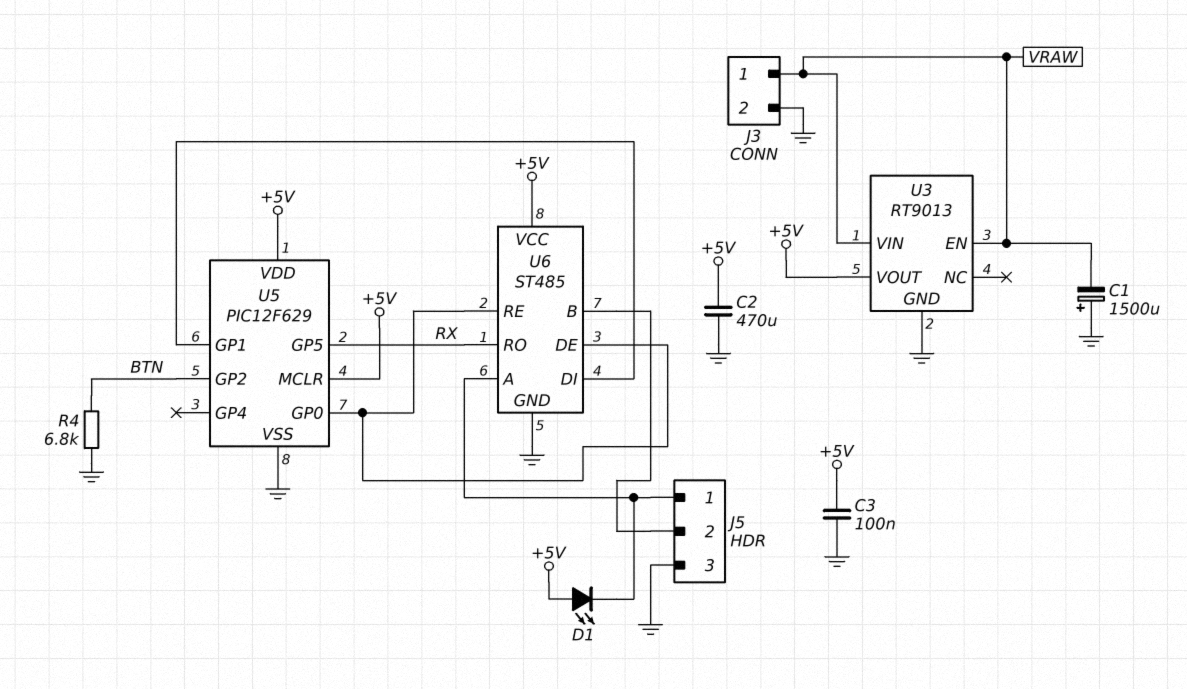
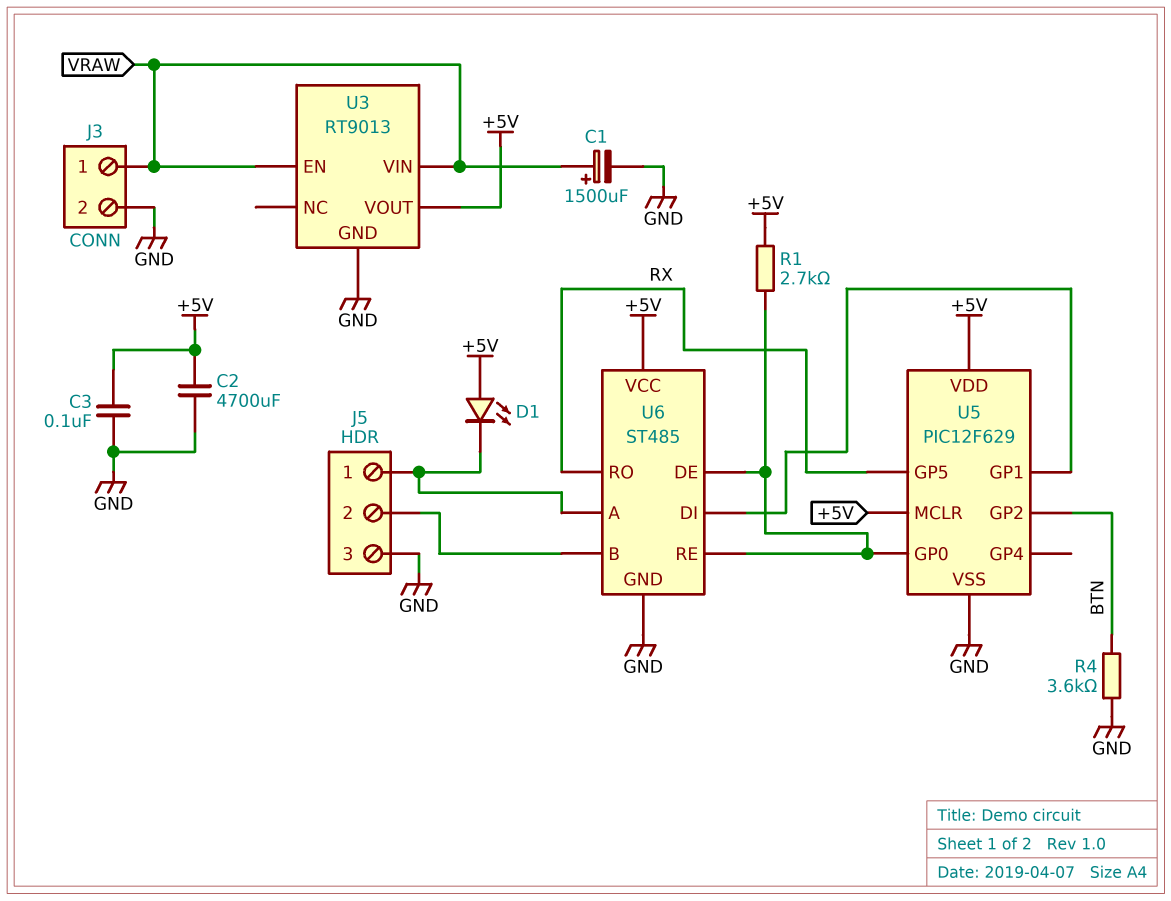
C1: 1500uF (plus GND, minus VRAW) -> 1500uF (plus VRAW, minus GND)
C2: 470uF (+5V, GND) -> 4700uF (+5V, GND)
R1: none -> 2.7k (+5V, U5/GP0)
R4: 6.8k (BTN, GND) -> 3.6k (BTN, GND)

